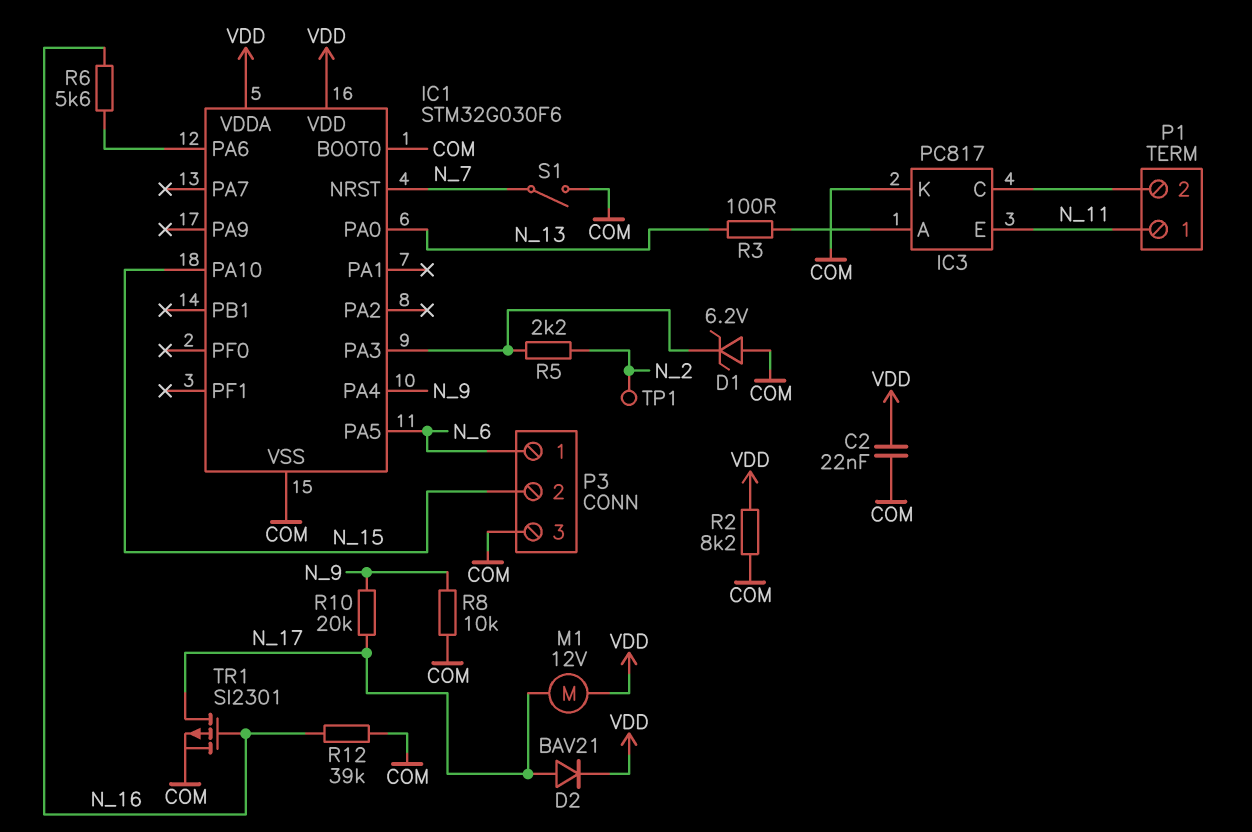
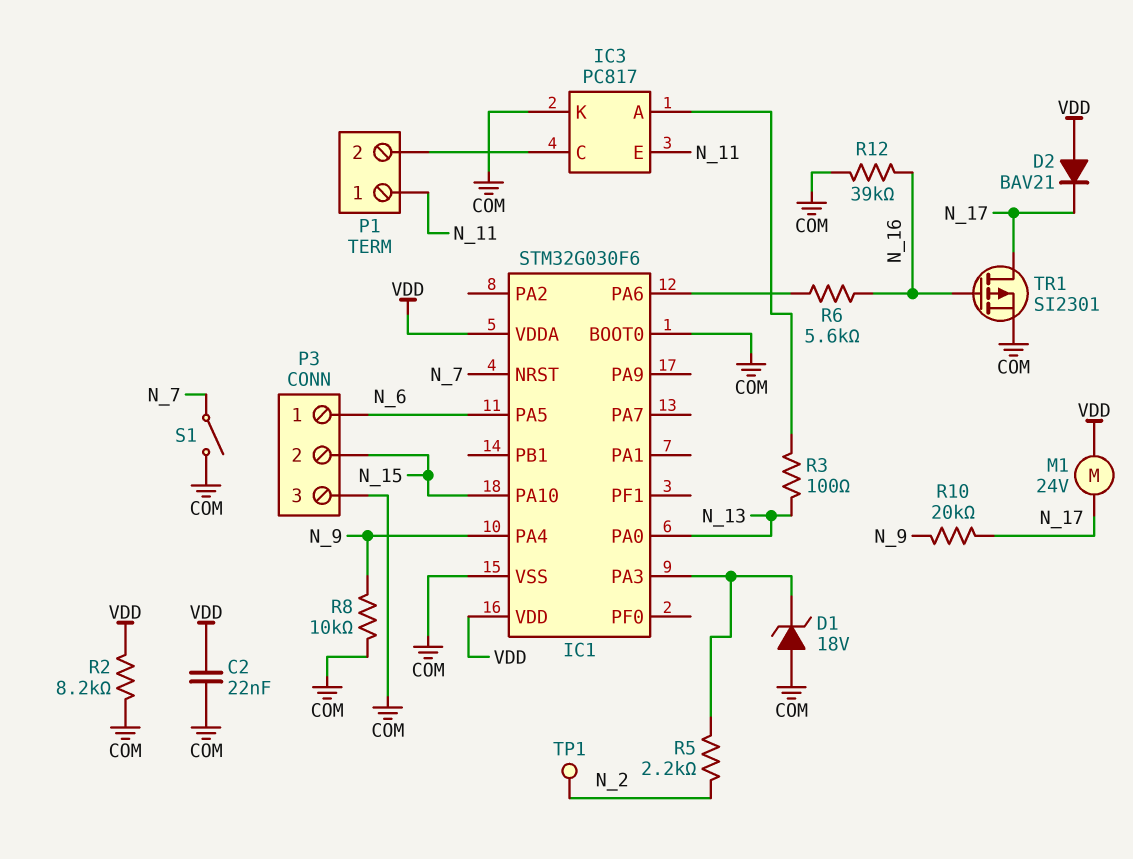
D1: zener 6.2V (A COM, K IC1/PA3) -> zener 18V (A COM, K IC1/PA3)
D2: diode BAV21 (A N_17, K VDD) -> diode BAV21 (A VDD, K N_17)
M1: motor 12V (N_17, VDD) -> motor 24V (N_17, VDD)

